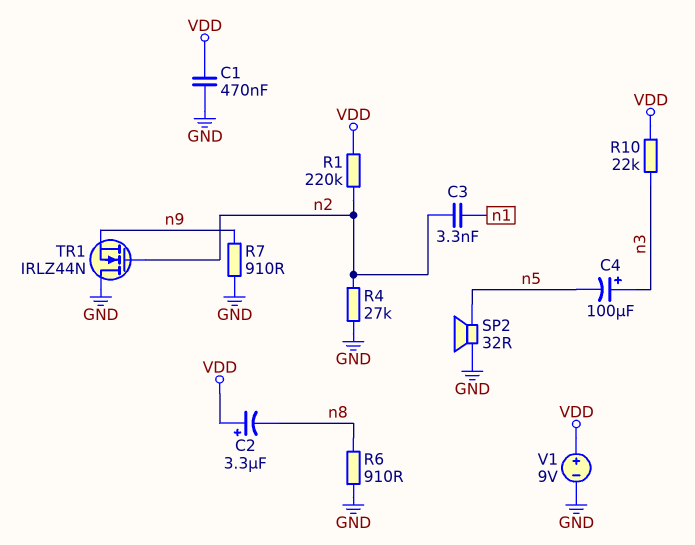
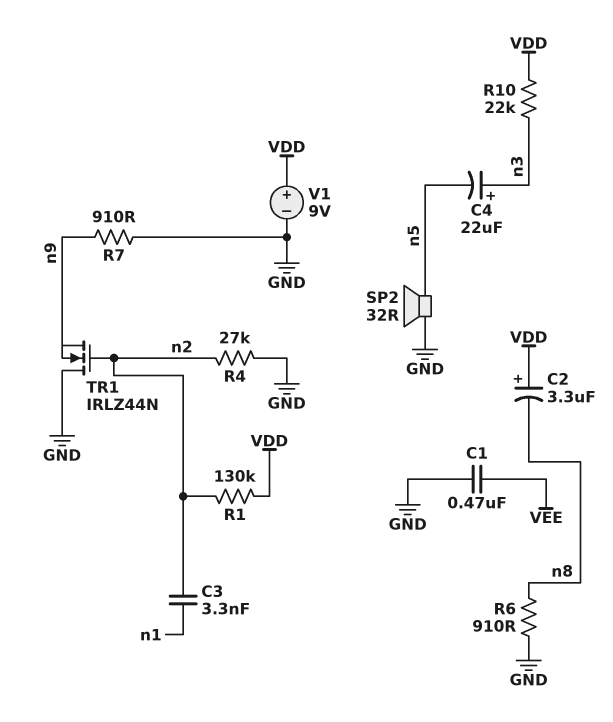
C1: 470nF (GND, VDD) -> 470nF (GND, VEE)
C4: 100uF (plus n3, minus n5) -> 22uF (plus n3, minus n5)
R1: 220k (VDD, n2) -> 130k (VDD, n2)

